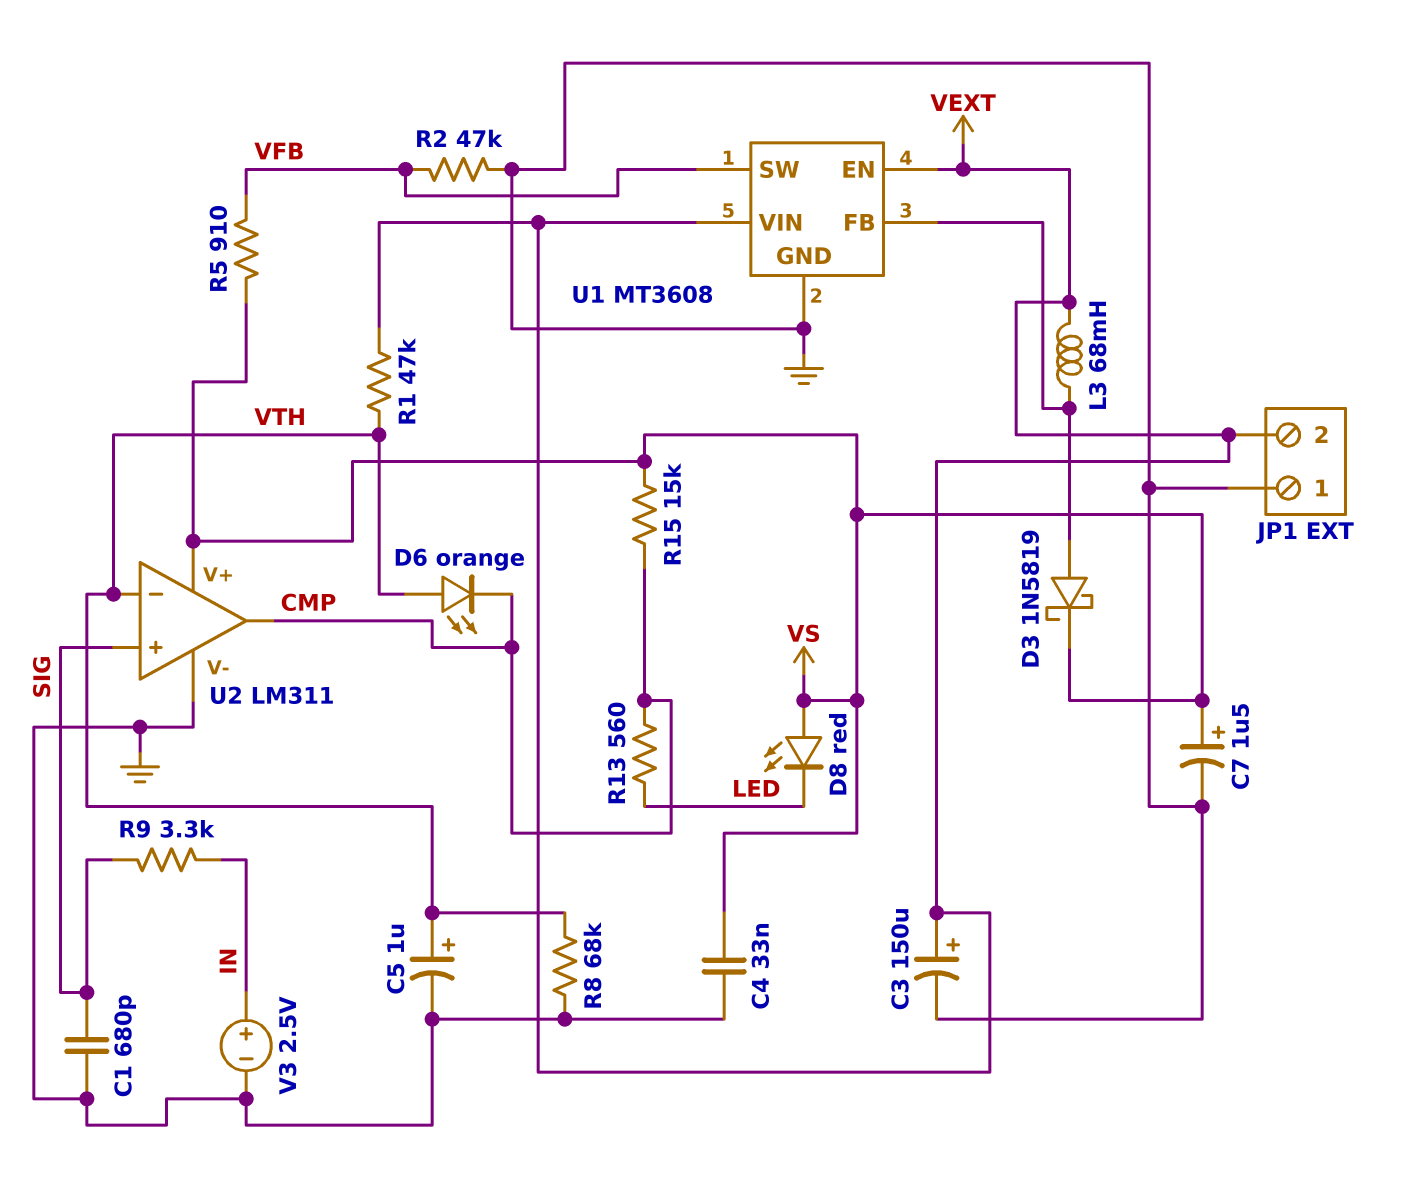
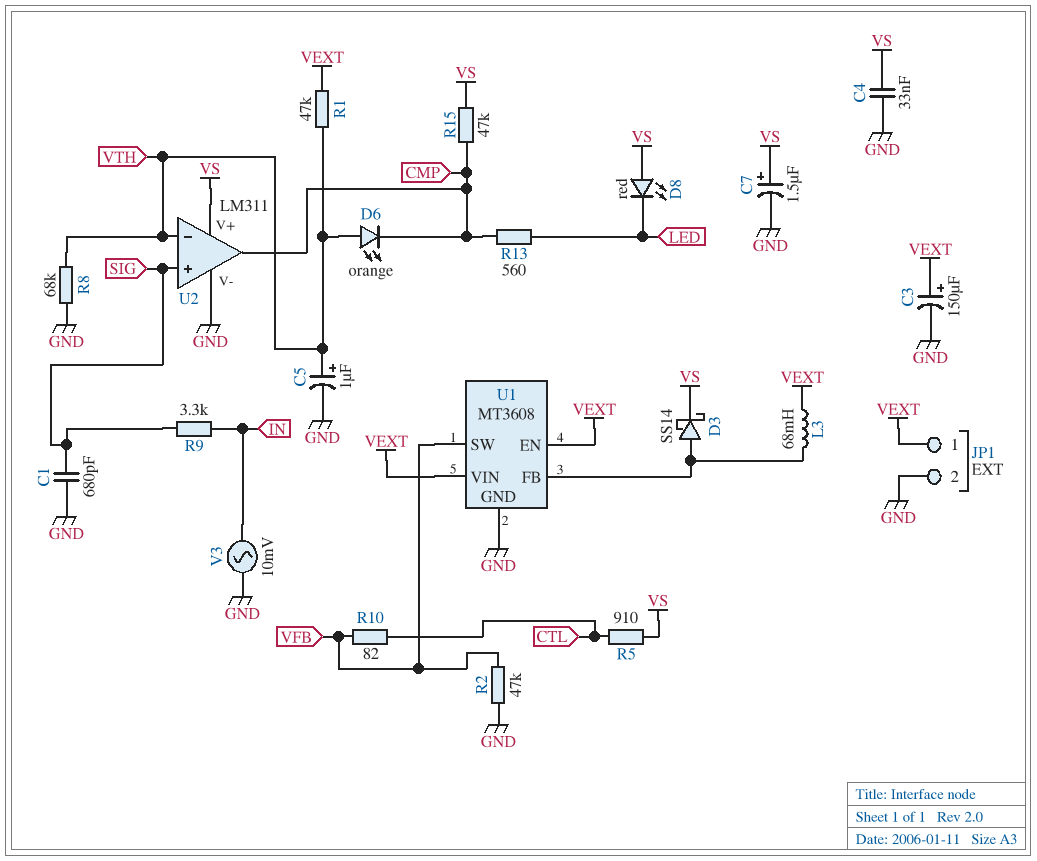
D3: schottky 1N5819 (A U1/FB, K VS) -> schottky SS14 (A U1/FB, K VS)
JP1 pin 1: GND -> VEXT
JP1 pin 2: VEXT -> GND
R5: 910 (VFB, VS) -> 910 (CTL, VS)
R10: none -> 82 (CTL, VFB)
R15: 15k (CMP, VS) -> 47k (CMP, VS)
V3: 2.5V (plus IN, minus GND) -> AC 10mV (GND, IN)

